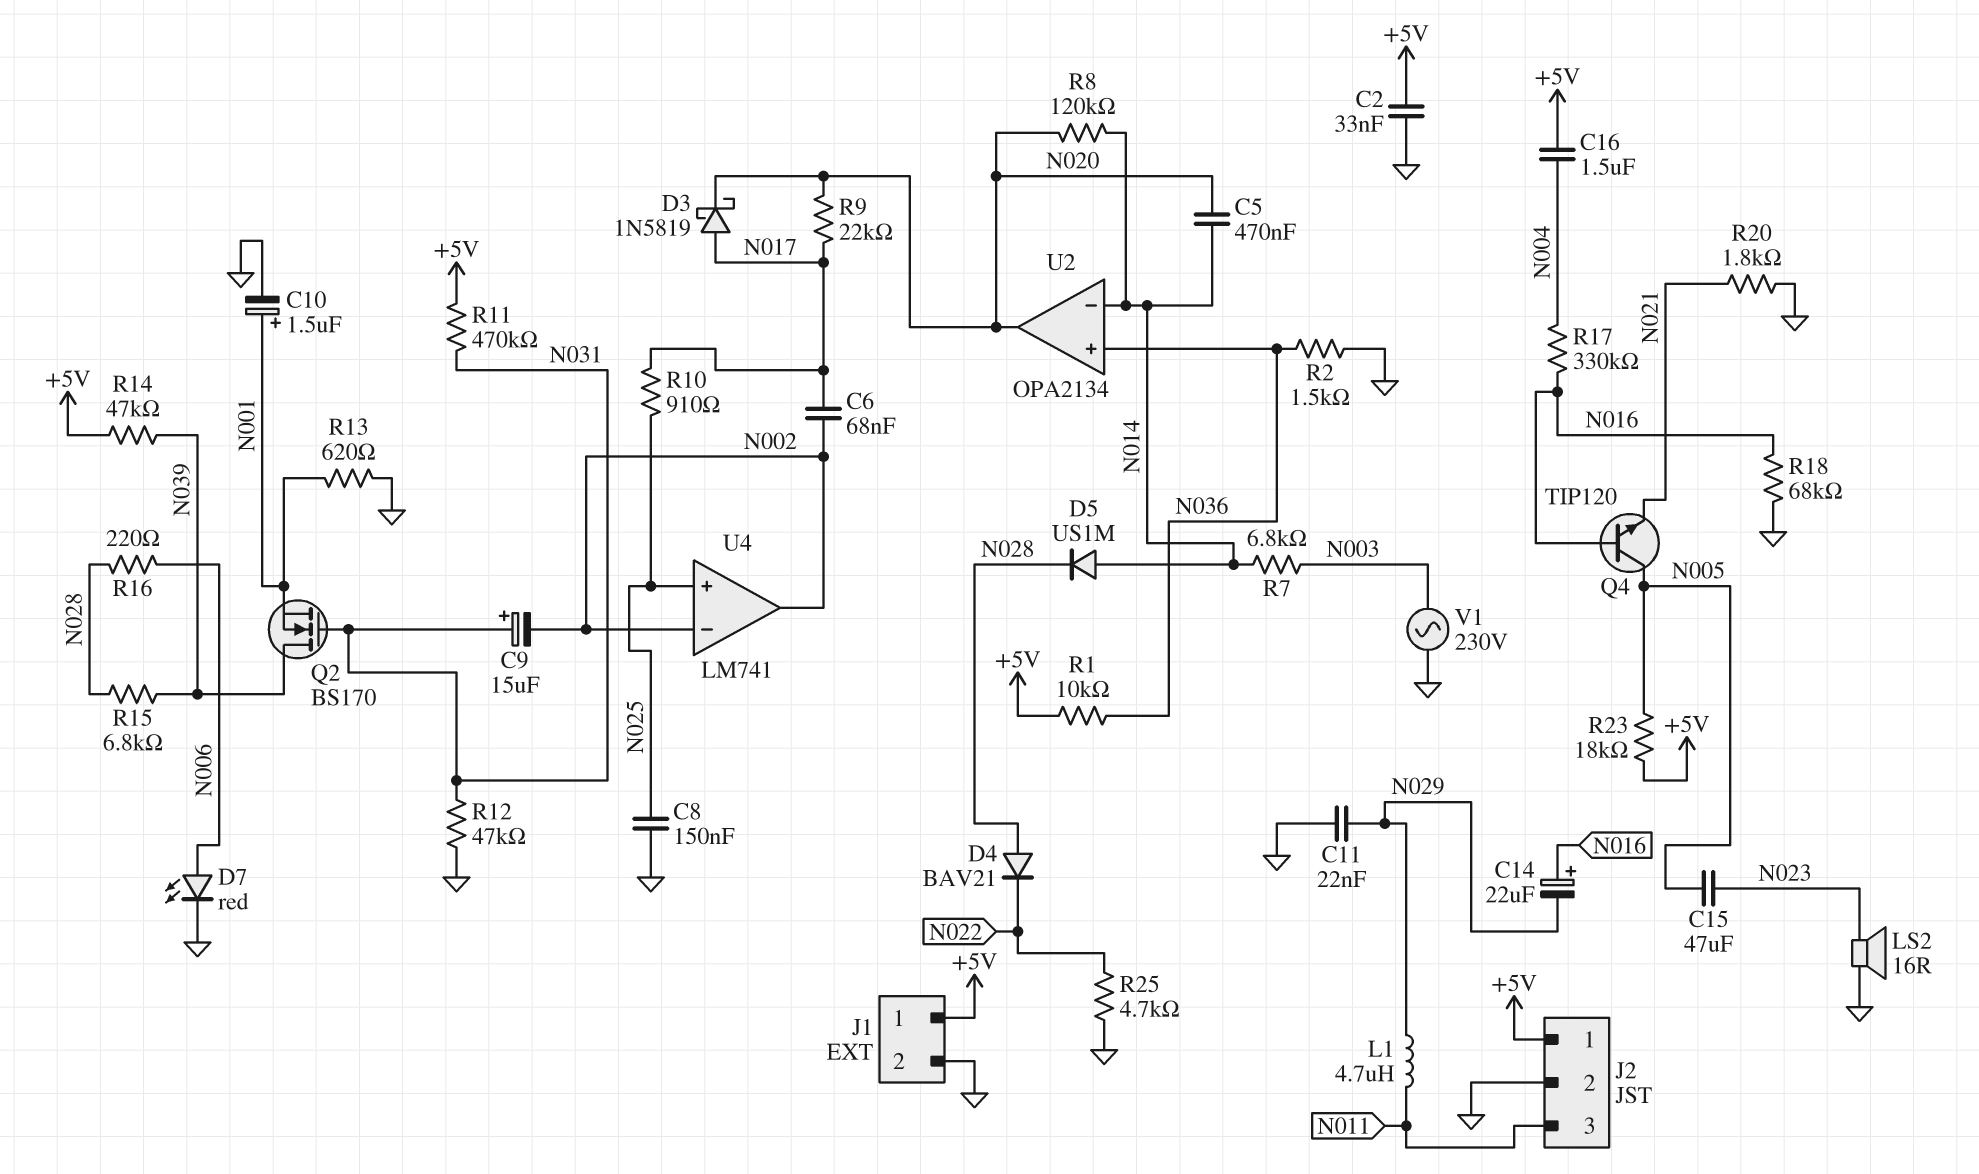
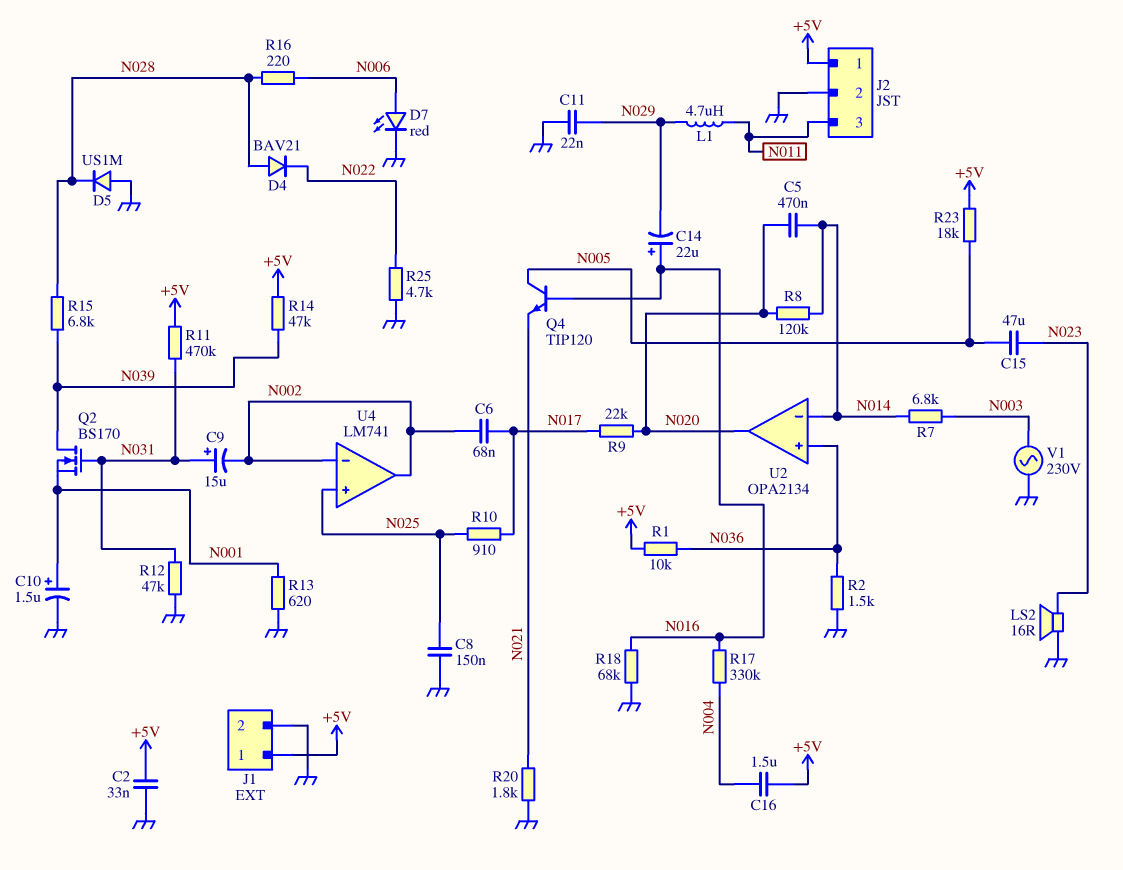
D3: schottky 1N5819 (A N017, K N020) -> none
D5: diode US1M (A N014, K N028) -> diode US1M (A GND, K N028)

